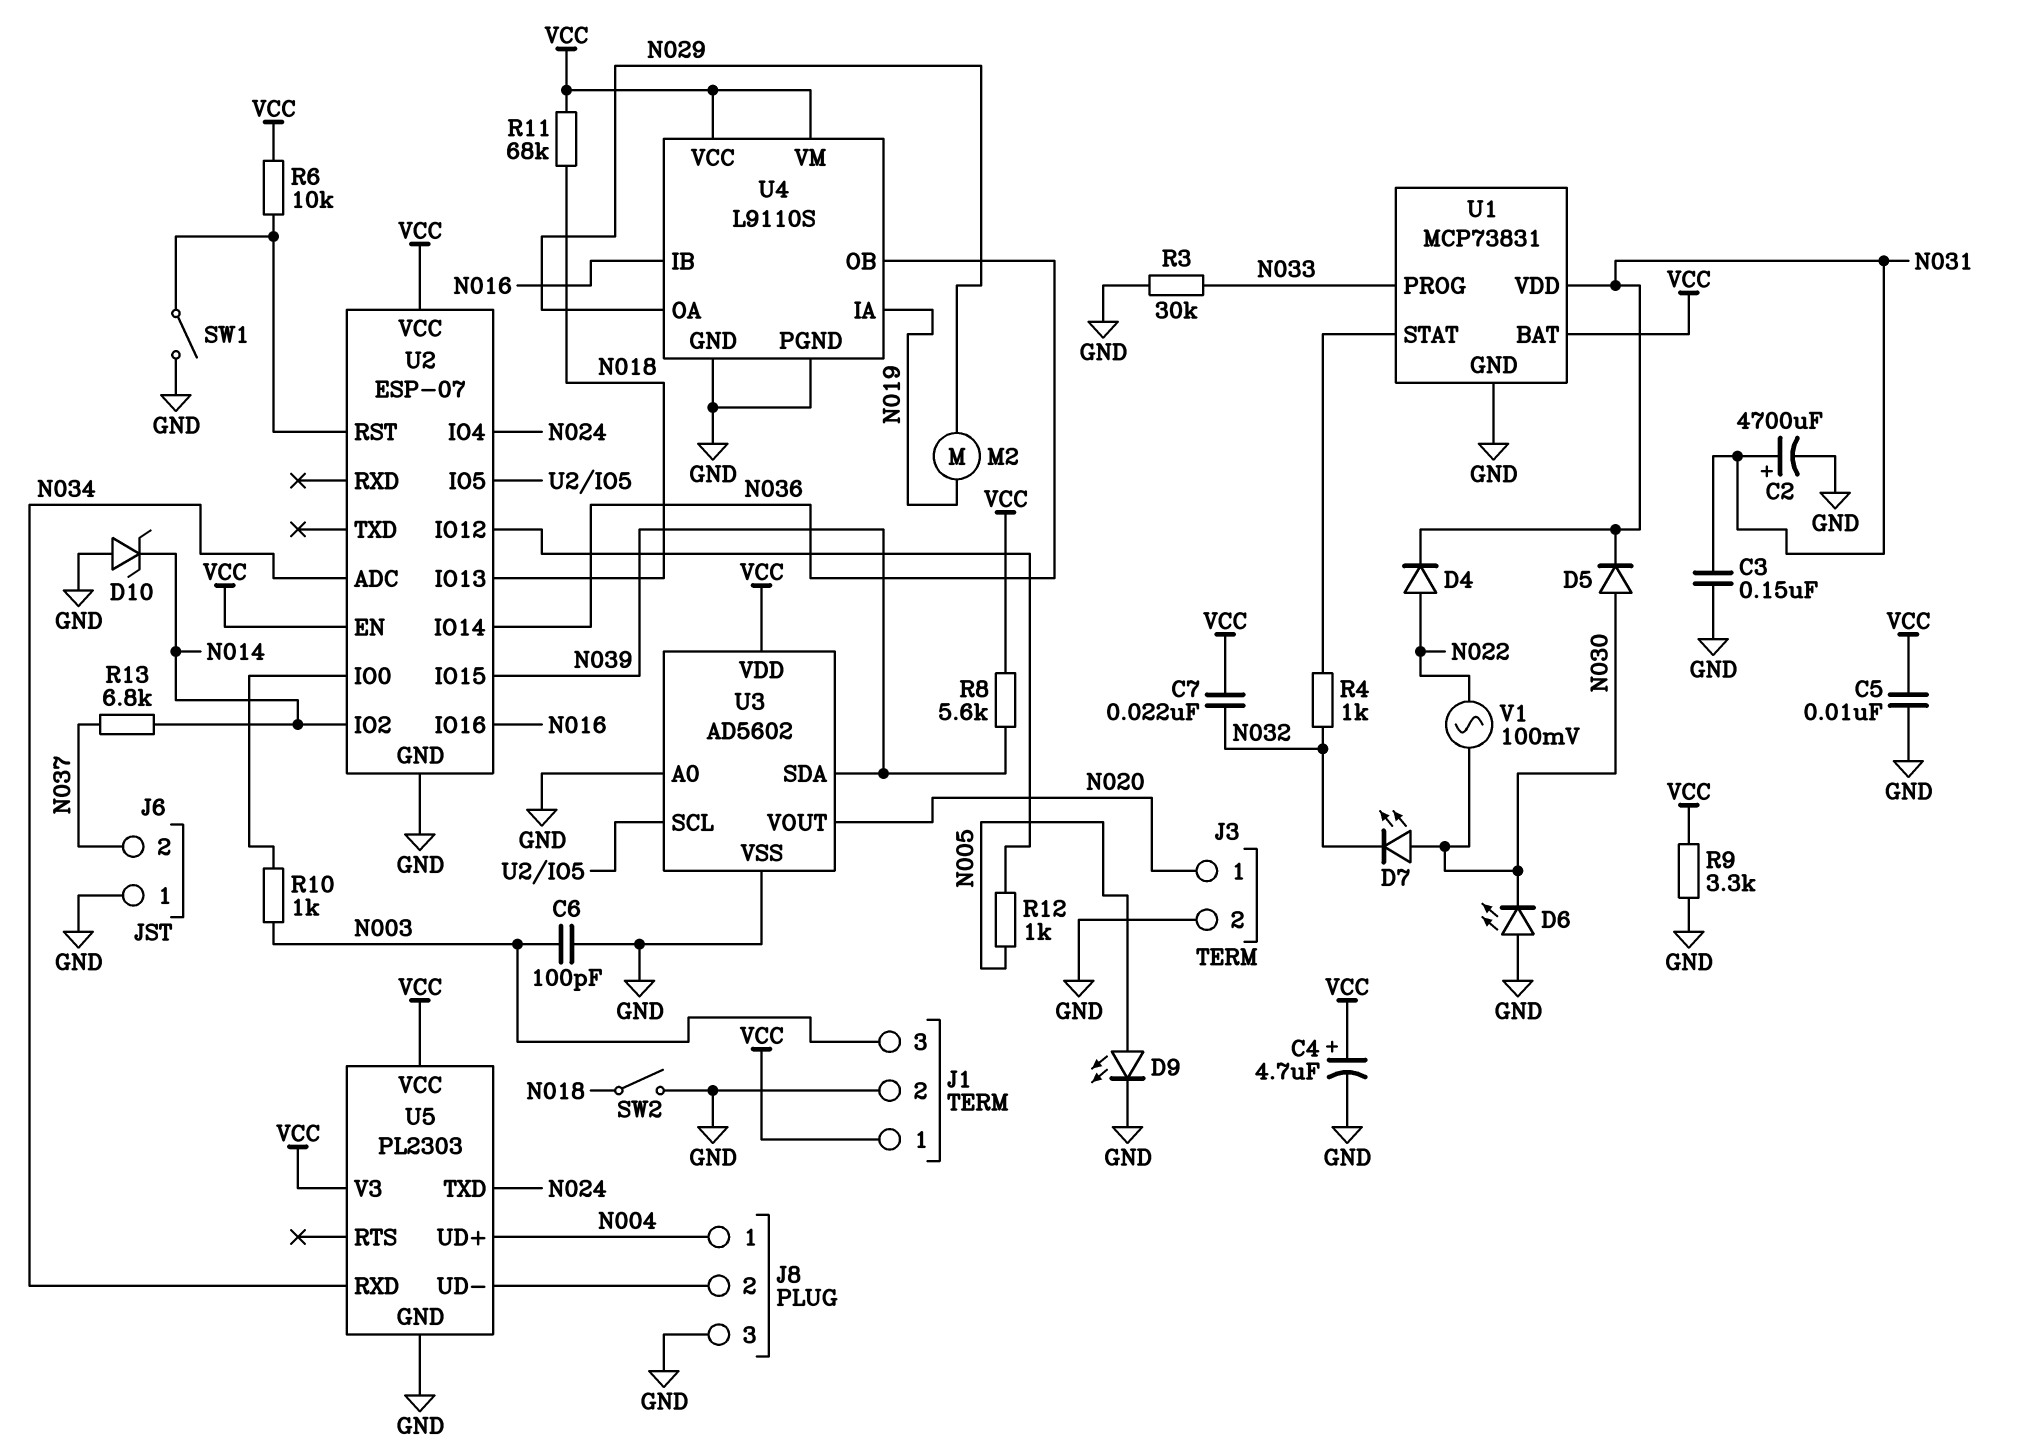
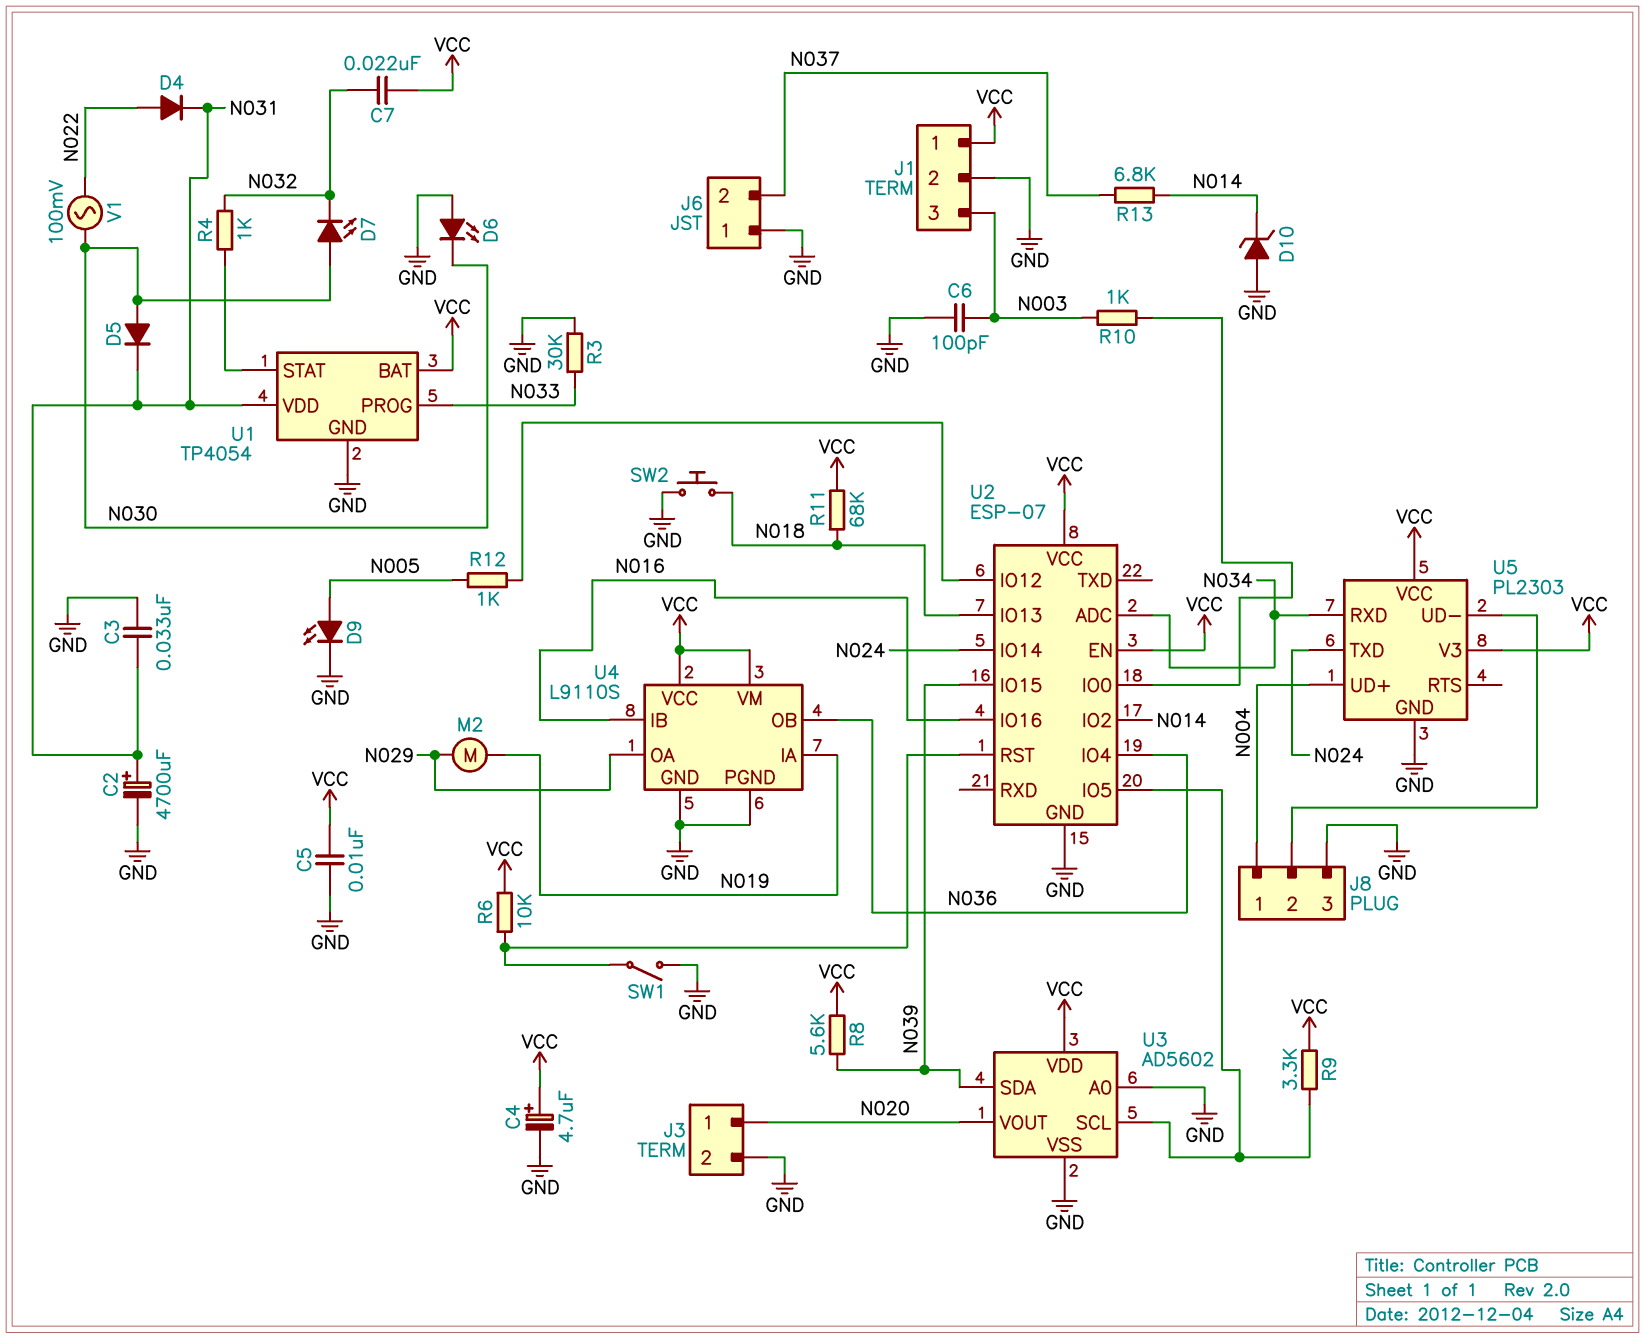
C3: 150nF (GND, N031) -> 33nF (GND, N031)
R9: 3.3k (GND, VCC) -> 3.3k (U2/IO5, VCC)
SW2: switch (GND, N018) -> button (GND, N018)
U1: MCP73831 -> TP4054
U2 pin IO4: N024 -> N036
U2 pin IO14: N036 -> N024

